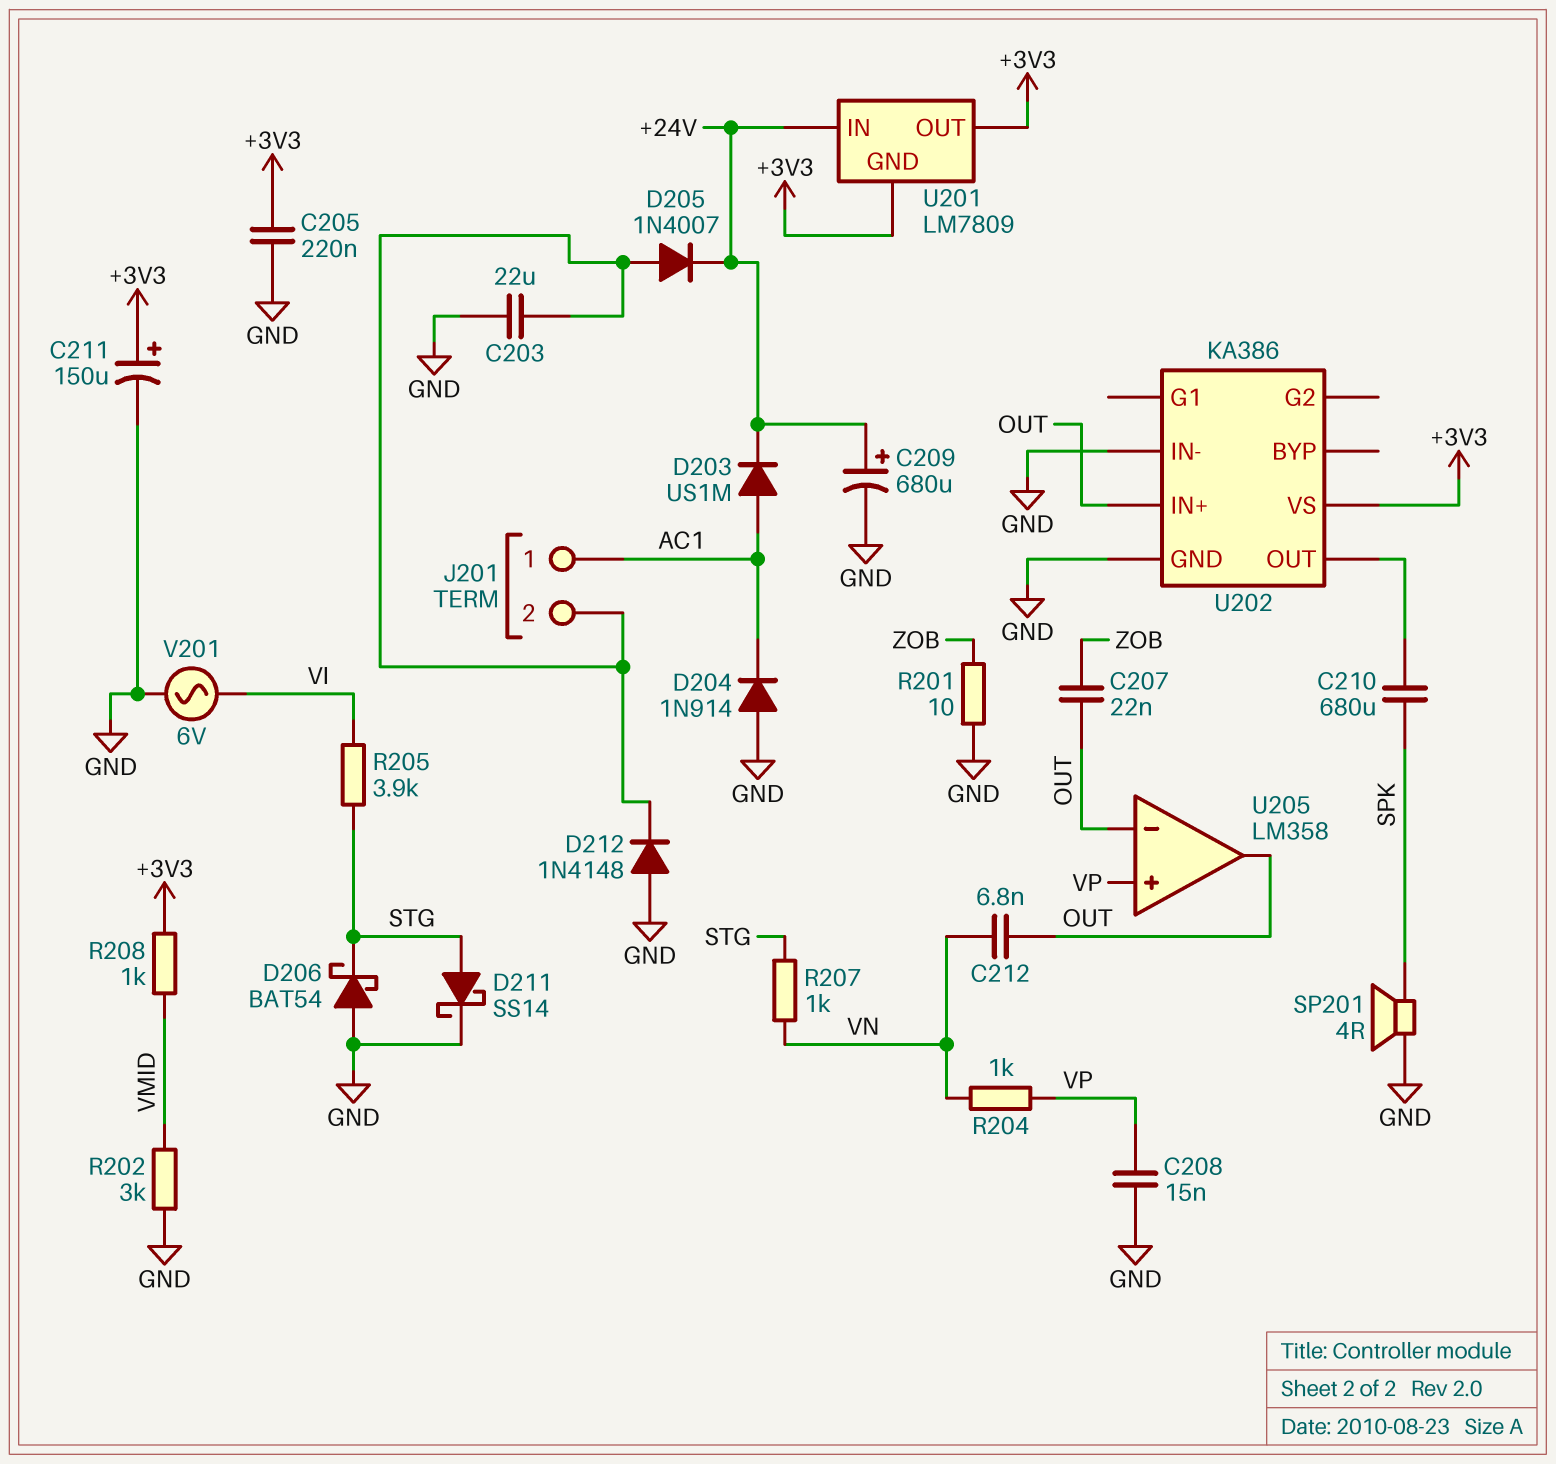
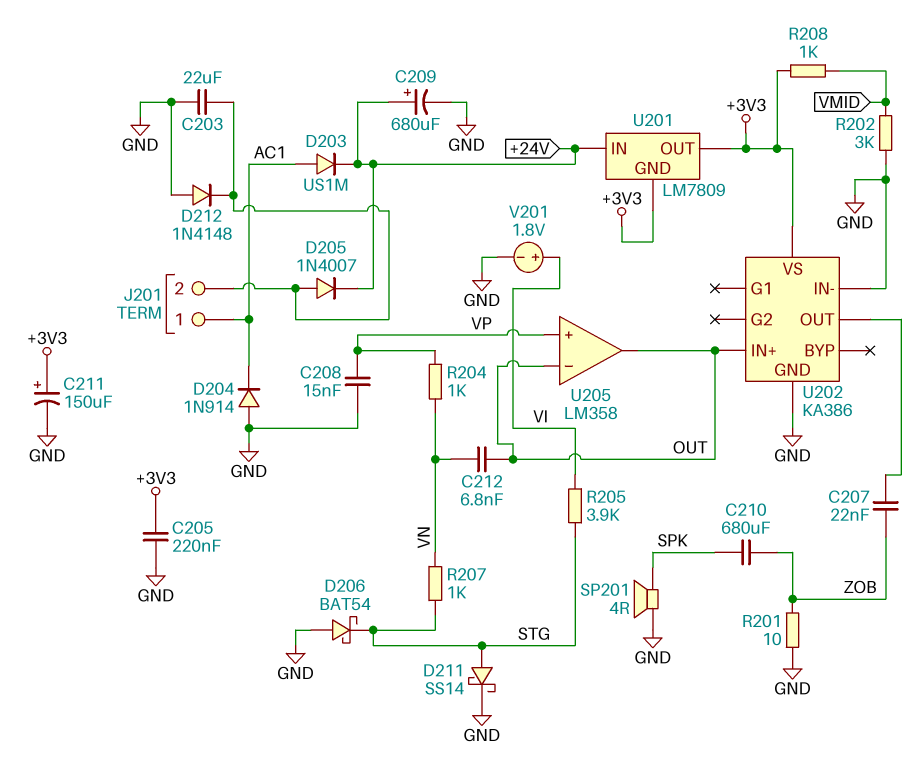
C207: 22nF (OUT, ZOB) -> 22nF (U202/OUT, ZOB)
C210: 680uF (SPK, U202/OUT) -> 680uF (SPK, ZOB)
V201: AC 6V (GND, VI) -> 1.8V (plus VI, minus GND)

